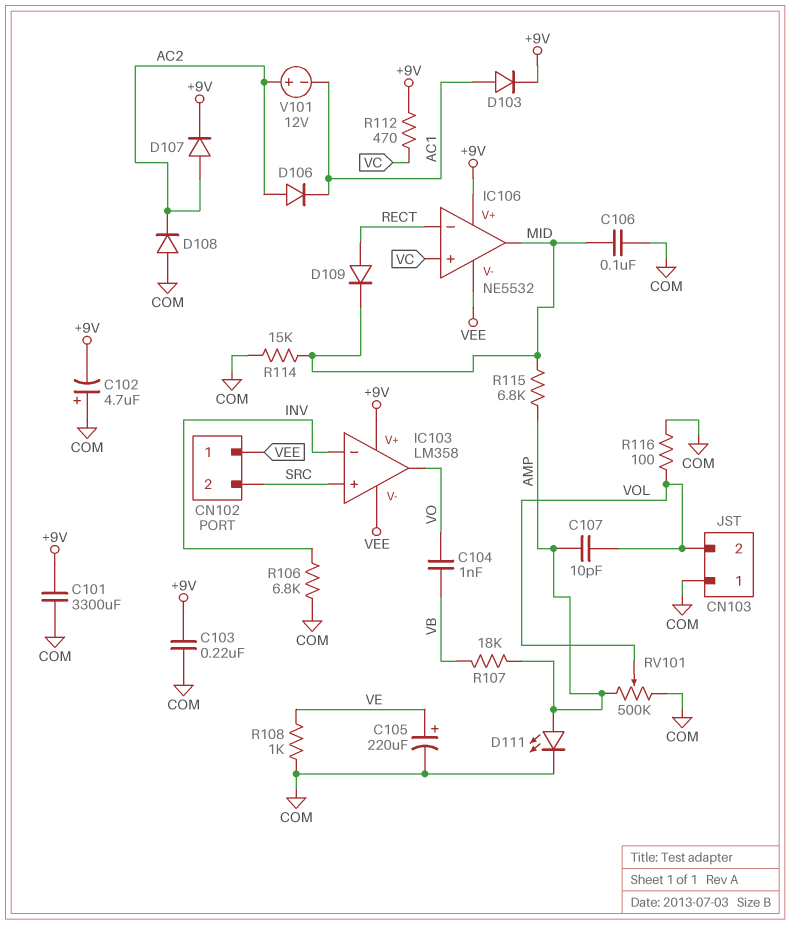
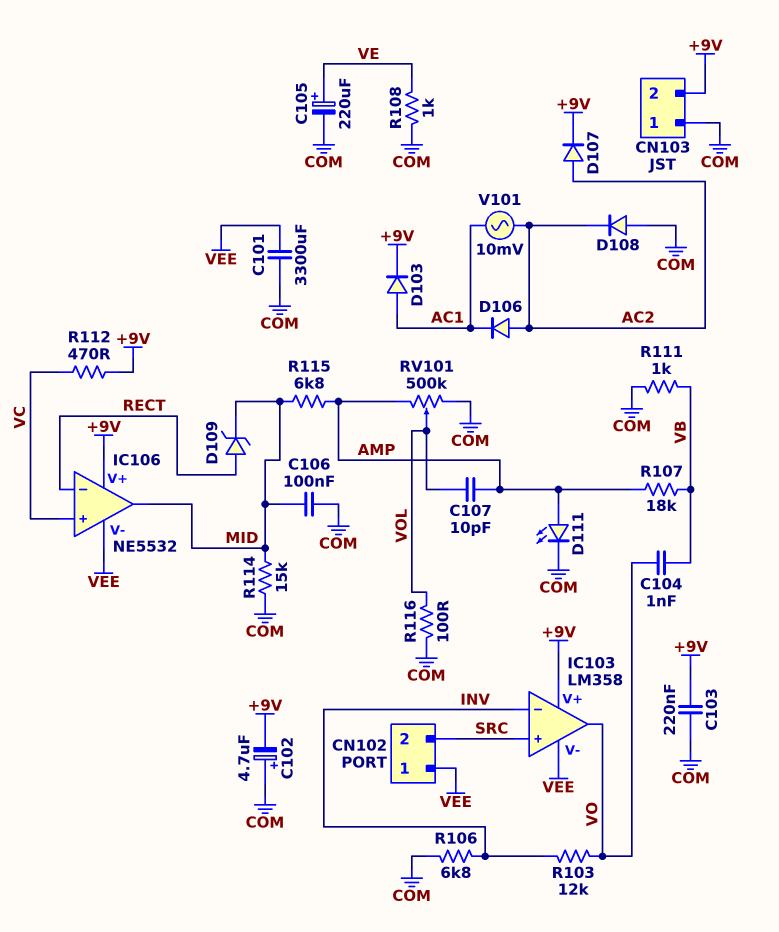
C101: 3300uF (+9V, COM) -> 3300uF (COM, VEE)
CN103 pin 2: VOL -> +9V
D109: diode (A RECT, K MID) -> zener (A RECT, K MID)
R103: none -> 12k (INV, VO)
R111: none -> 1k (COM, VB)
V101: 12V (plus AC2, minus AC1) -> AC 10mV (AC1, AC2)

